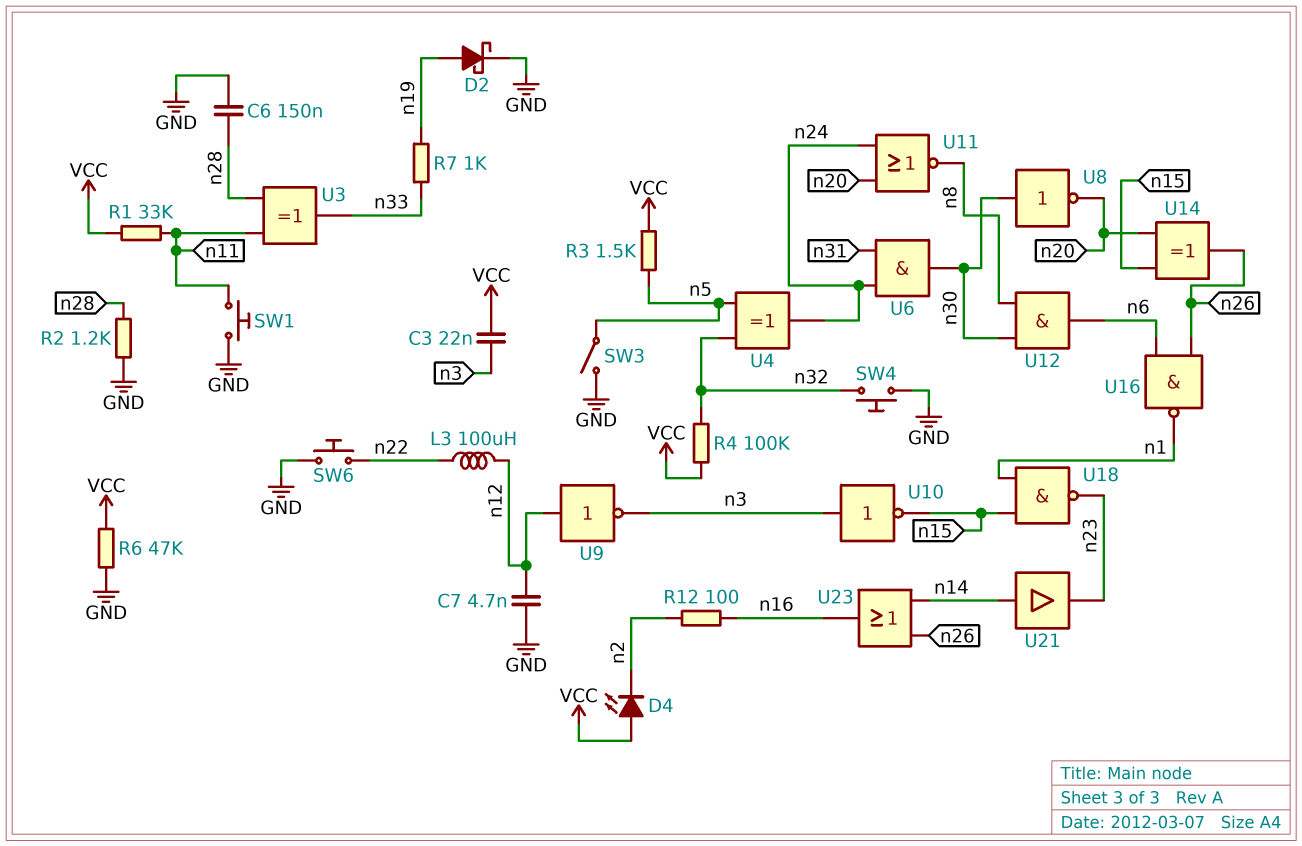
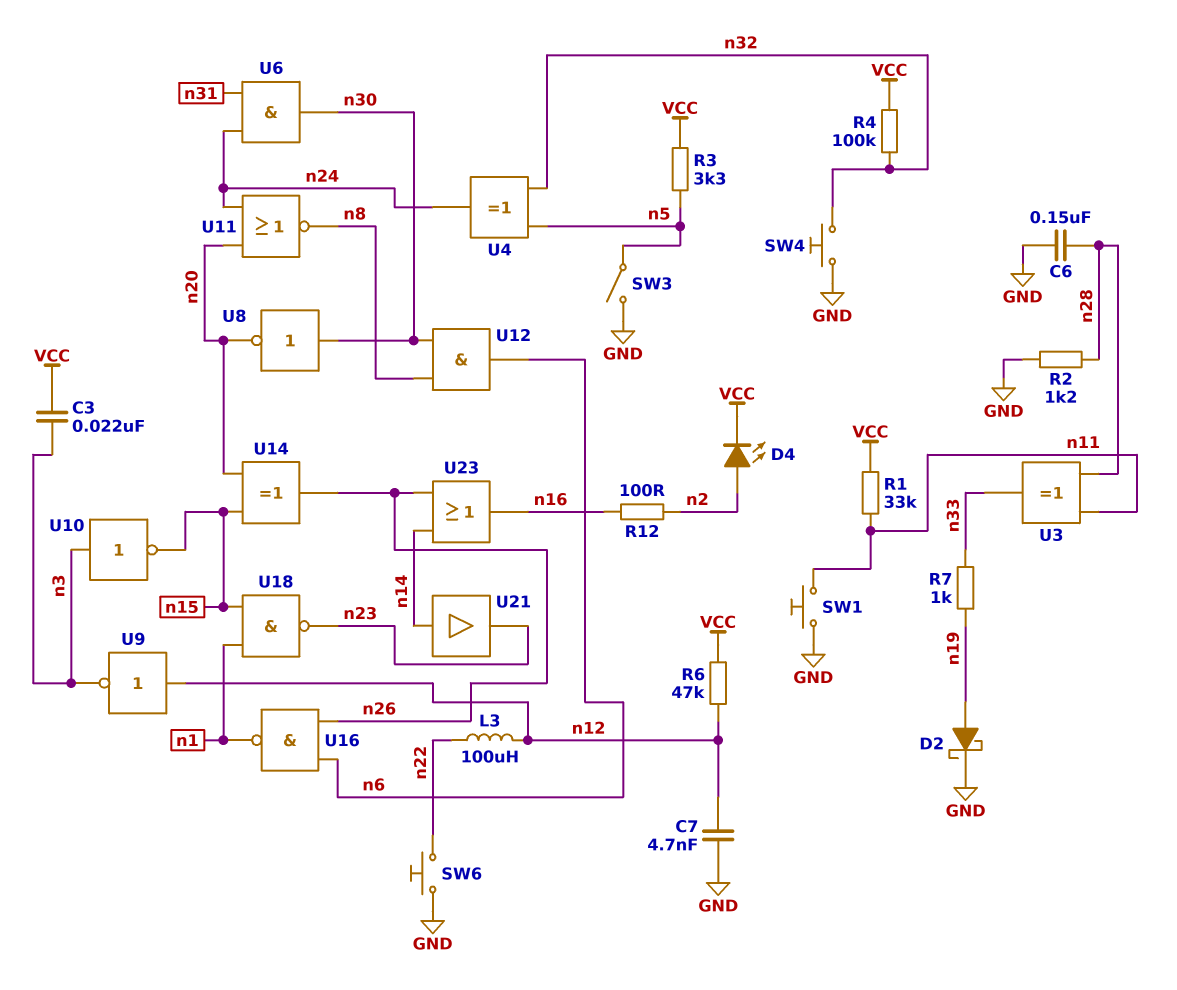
D4: LED (A VCC, K n2) -> LED (A n2, K VCC)
R3: 1.5k (VCC, n5) -> 3.3k (VCC, n5)
R6: 47k (GND, VCC) -> 47k (VCC, n12)

